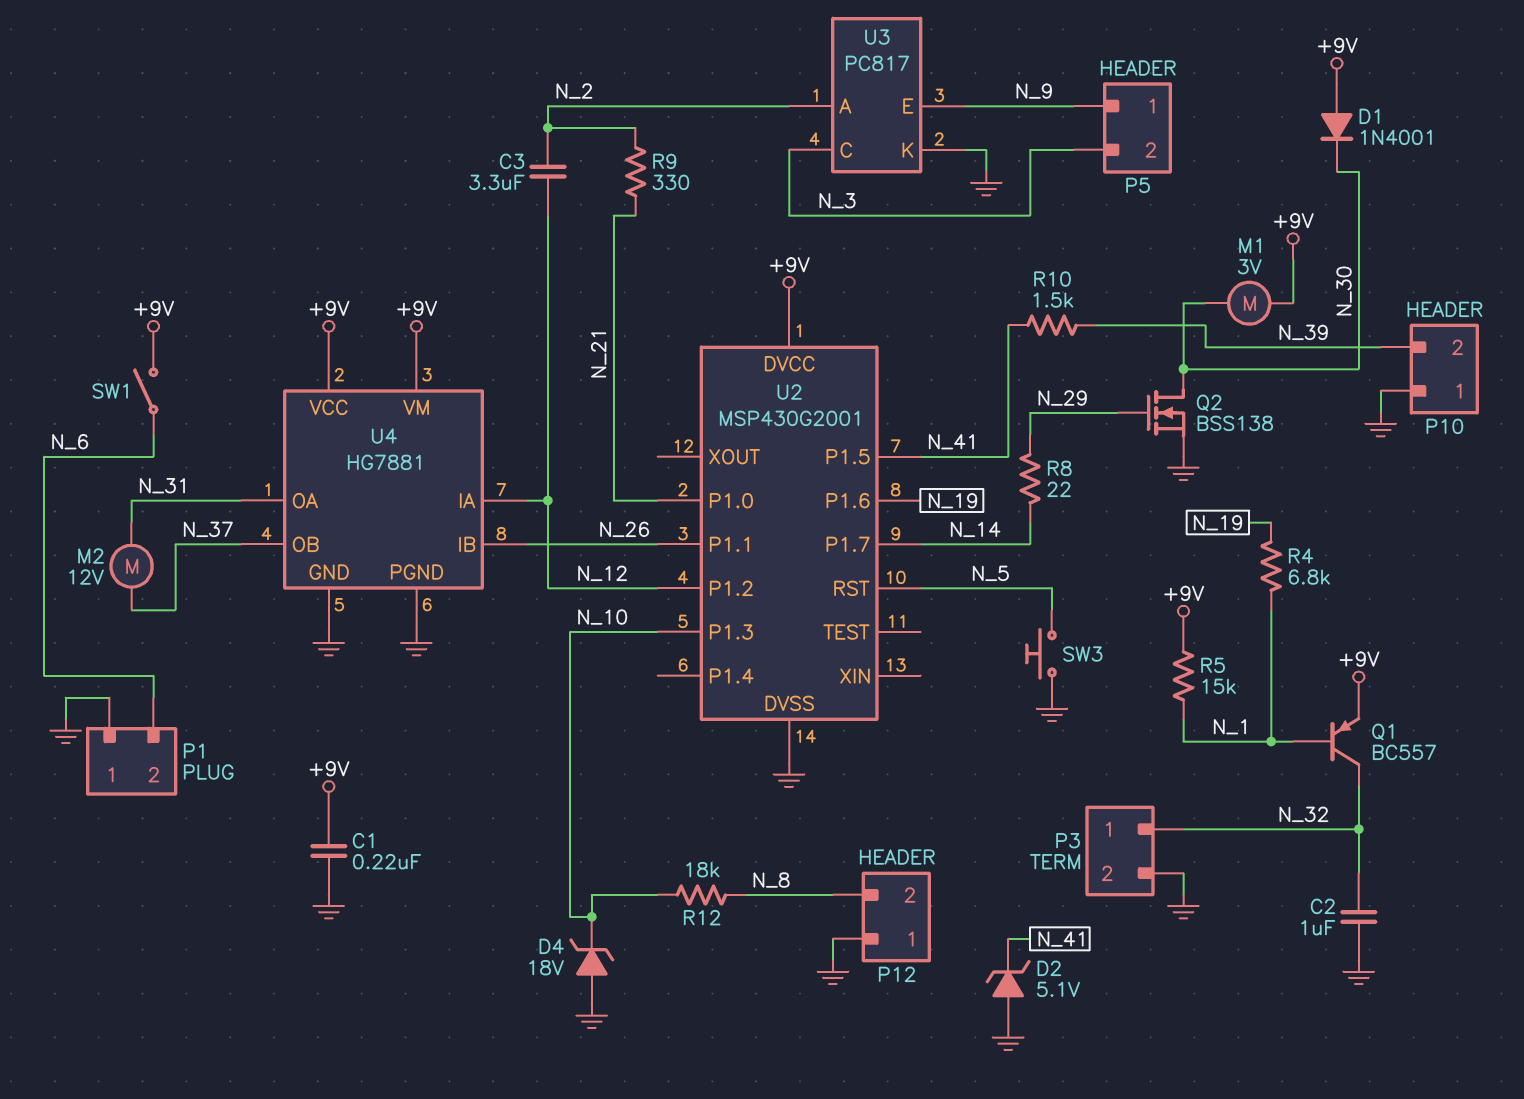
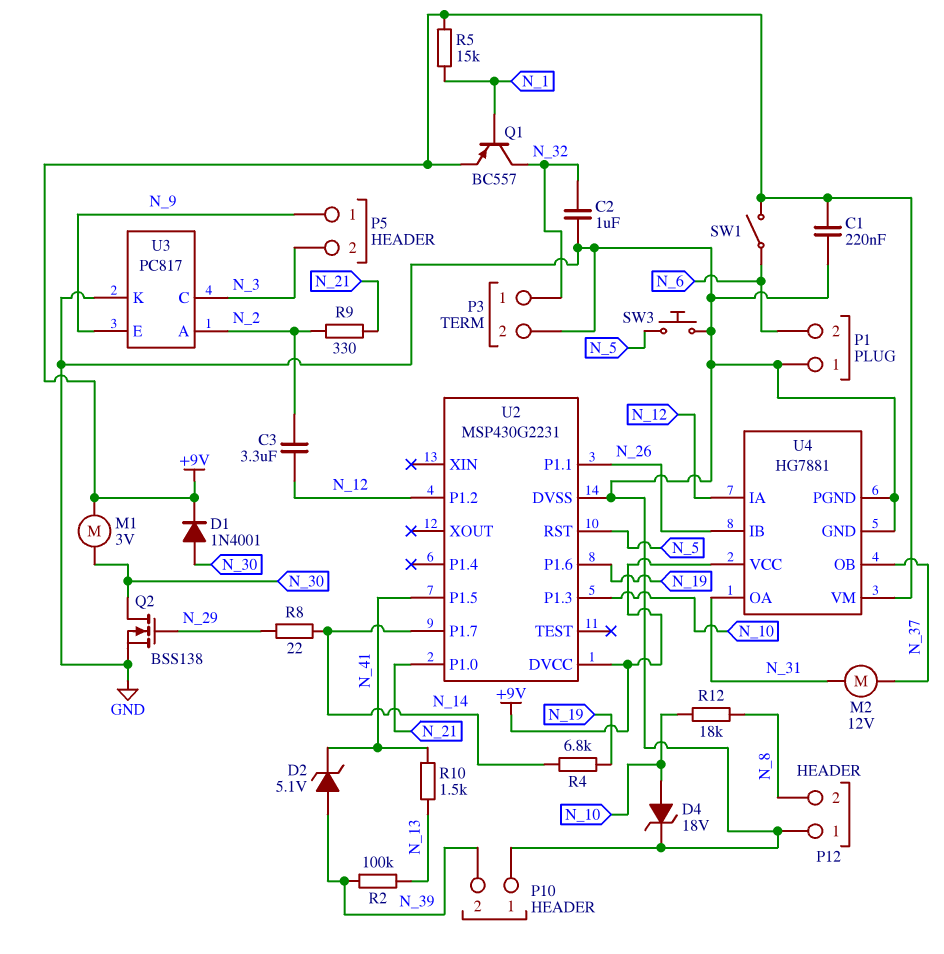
D1: diode 1N4001 (A +9V, K N_30) -> diode 1N4001 (A N_30, K +9V)
D2: zener 5.1V (A GND, K N_41) -> zener 5.1V (A N_39, K N_41)
D4: zener 18V (A GND, K N_10) -> zener 18V (A N_10, K GND)
R2: none -> 100k (N_13, N_39)
R4: 6.8k (N_1, N_19) -> 6.8k (N_14, N_19)
R10: 1.5k (N_39, N_41) -> 1.5k (N_13, N_41)
U2: MSP430G2001 -> MSP430G2231

